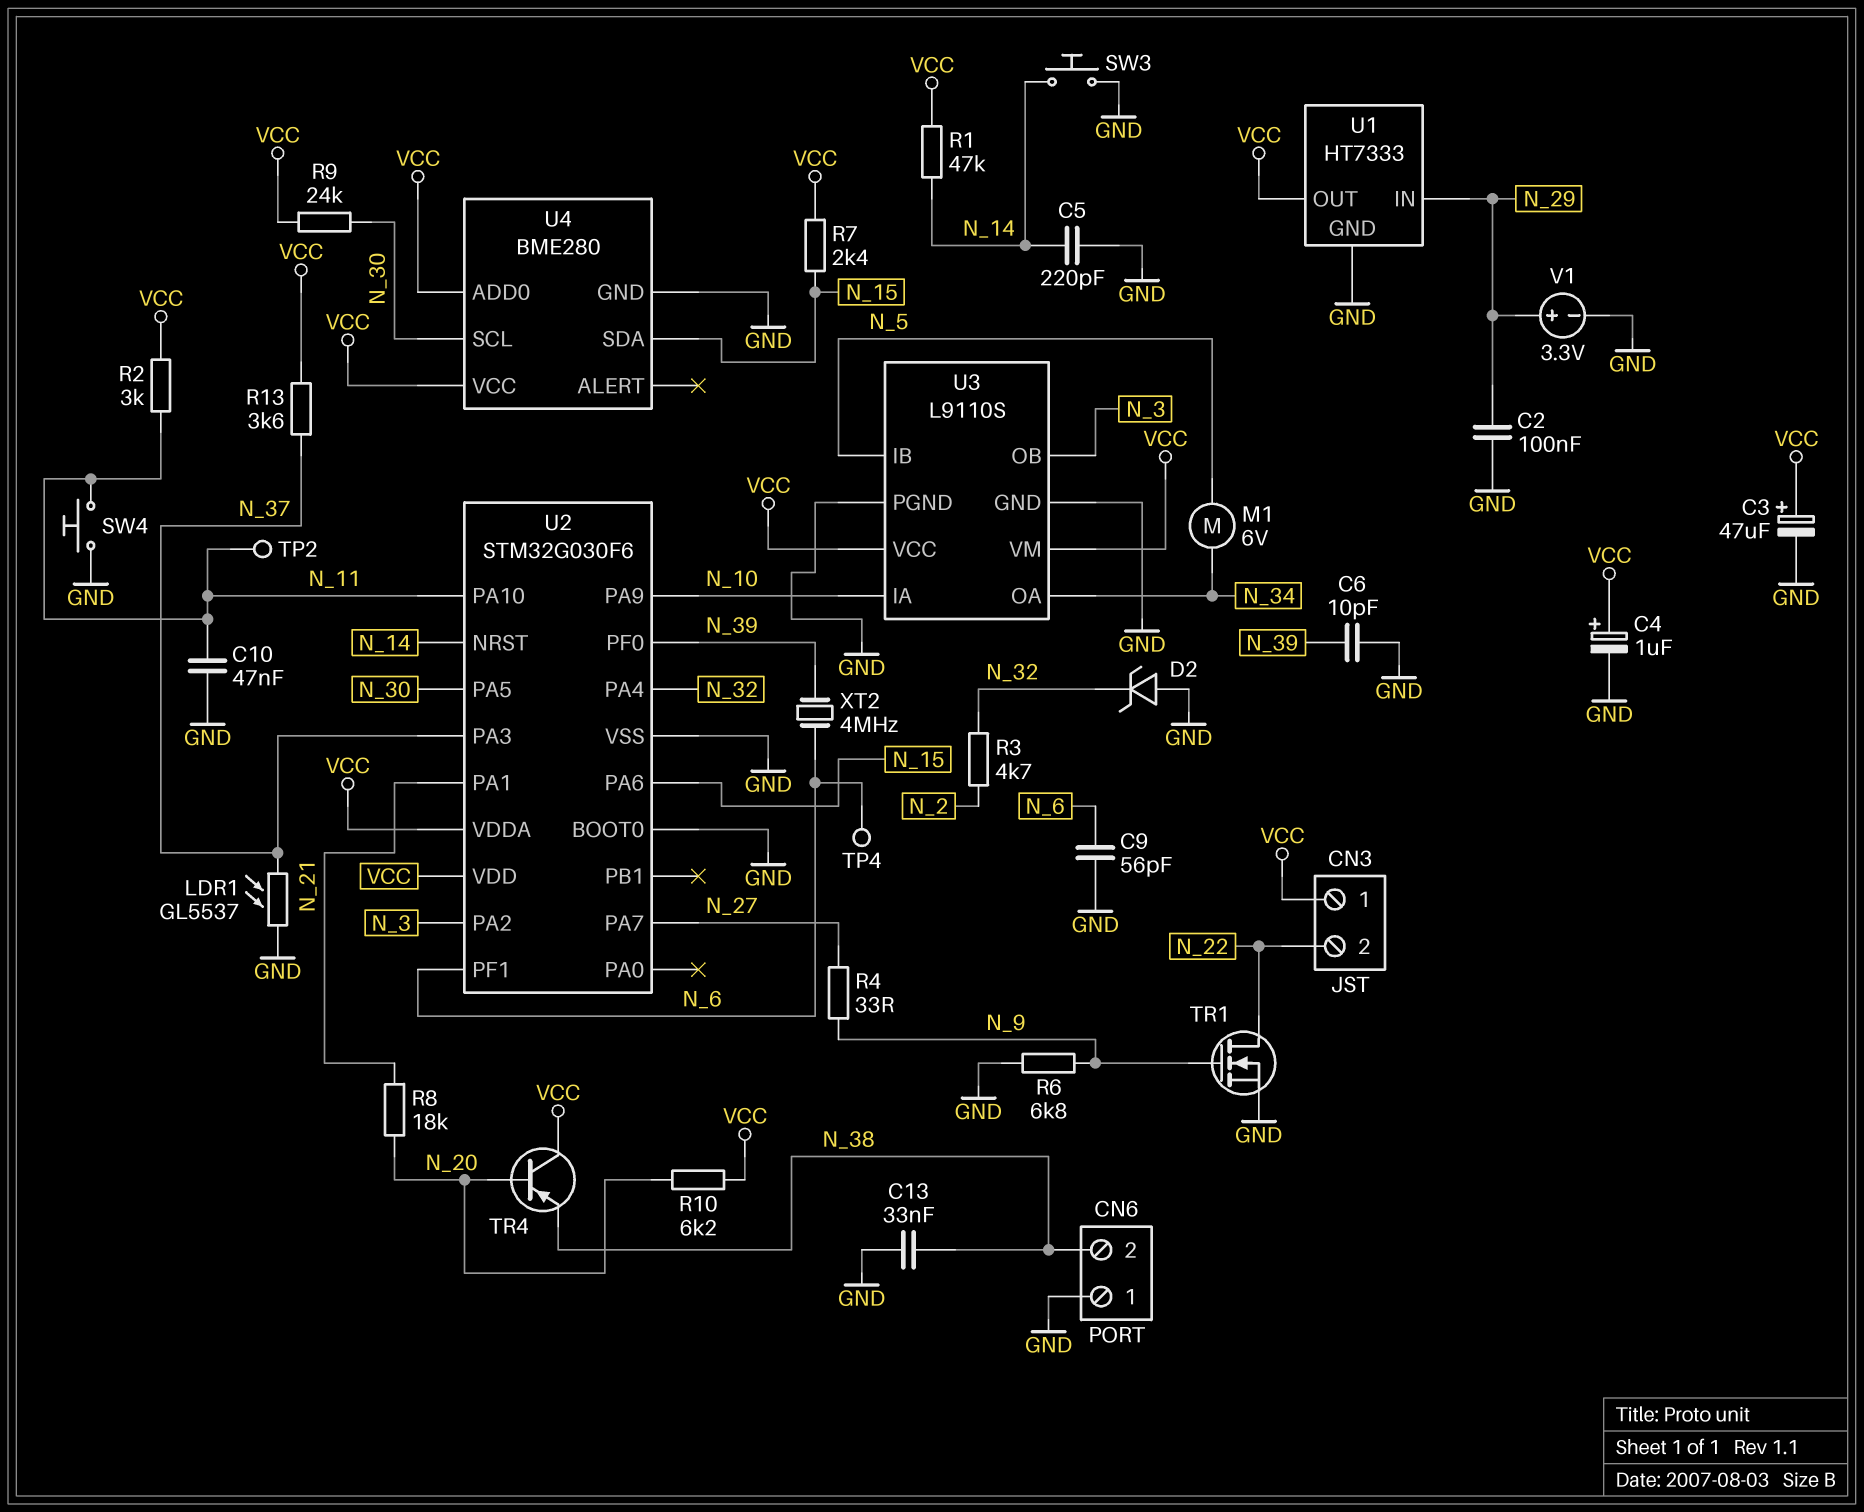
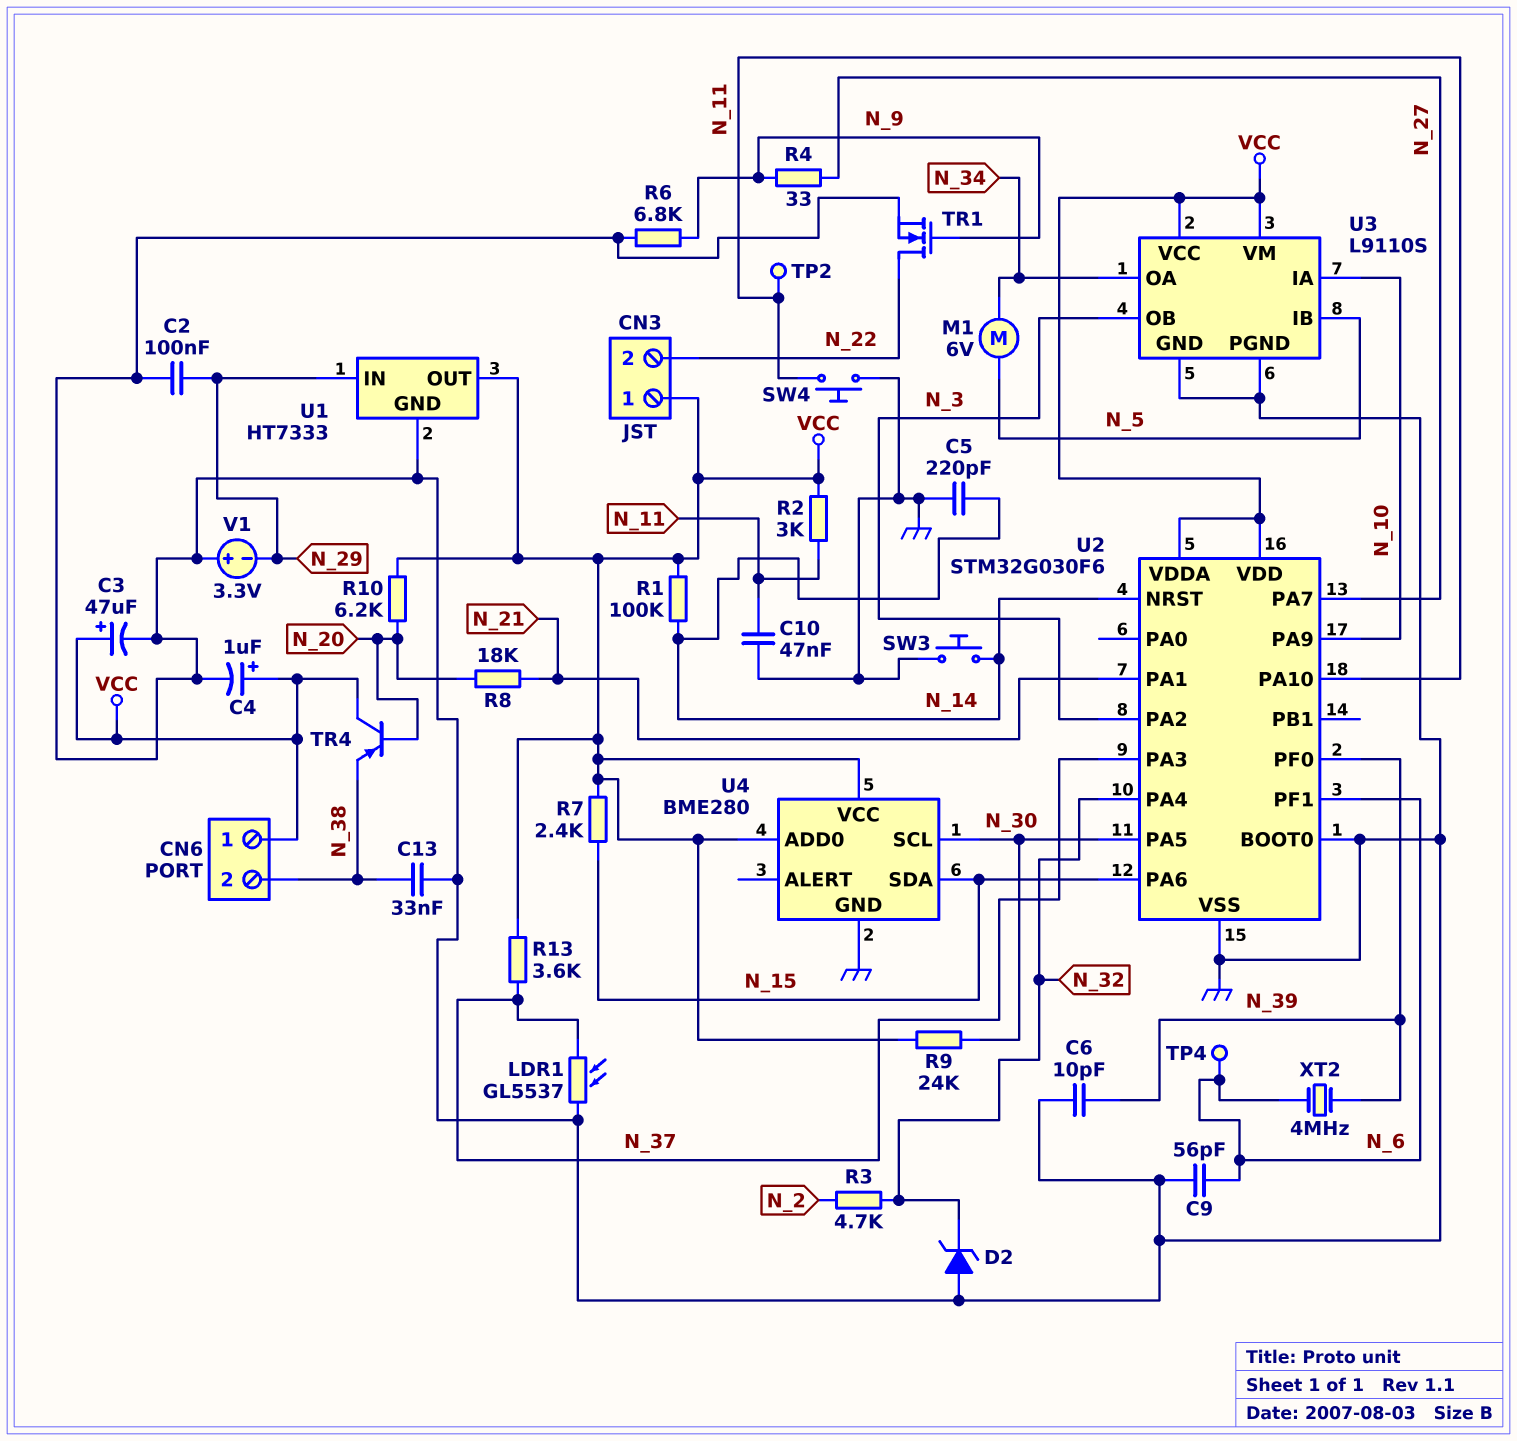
CN6 pin 1: GND -> VCC
R1: 47k (N_14, VCC) -> 100k (N_14, VCC)
V1: 3.3V (plus N_29, minus GND) -> 3.3V (plus GND, minus N_29)

